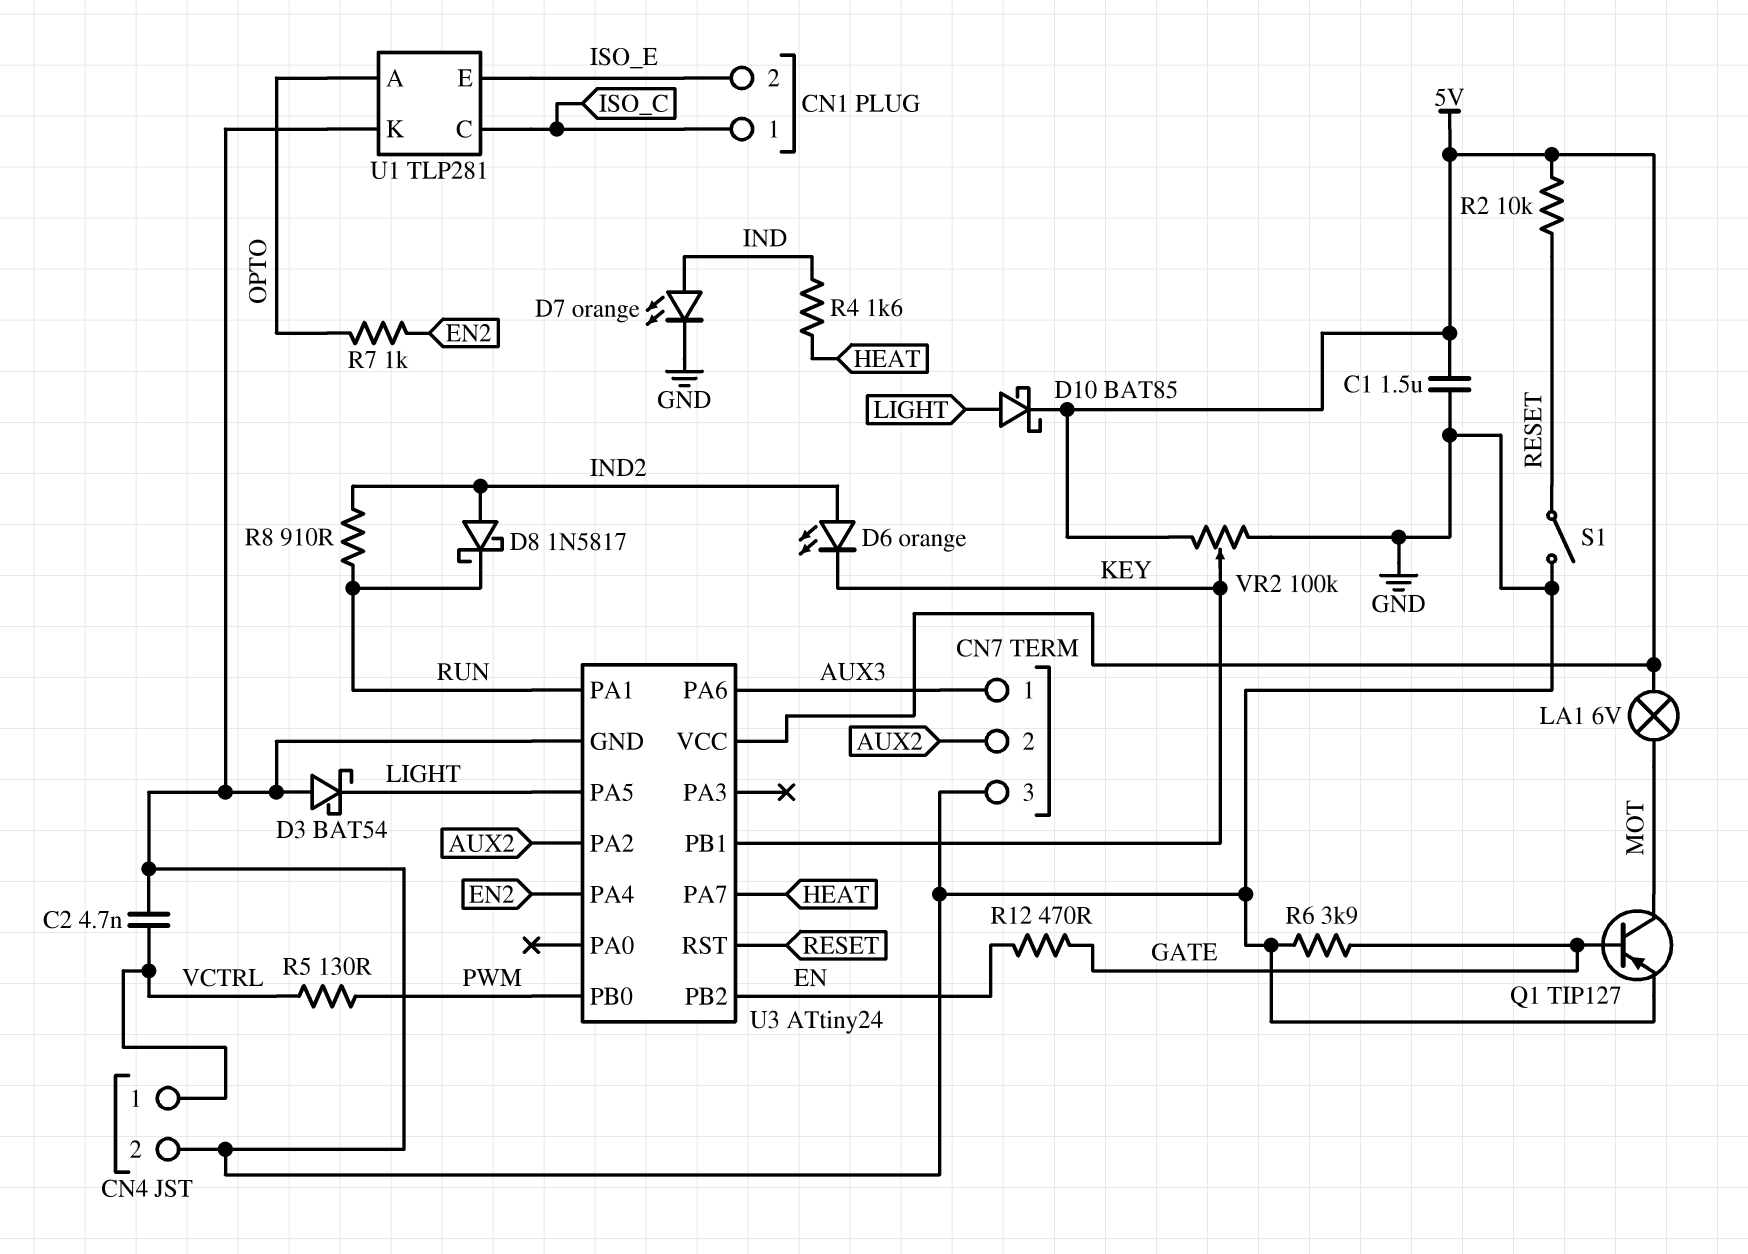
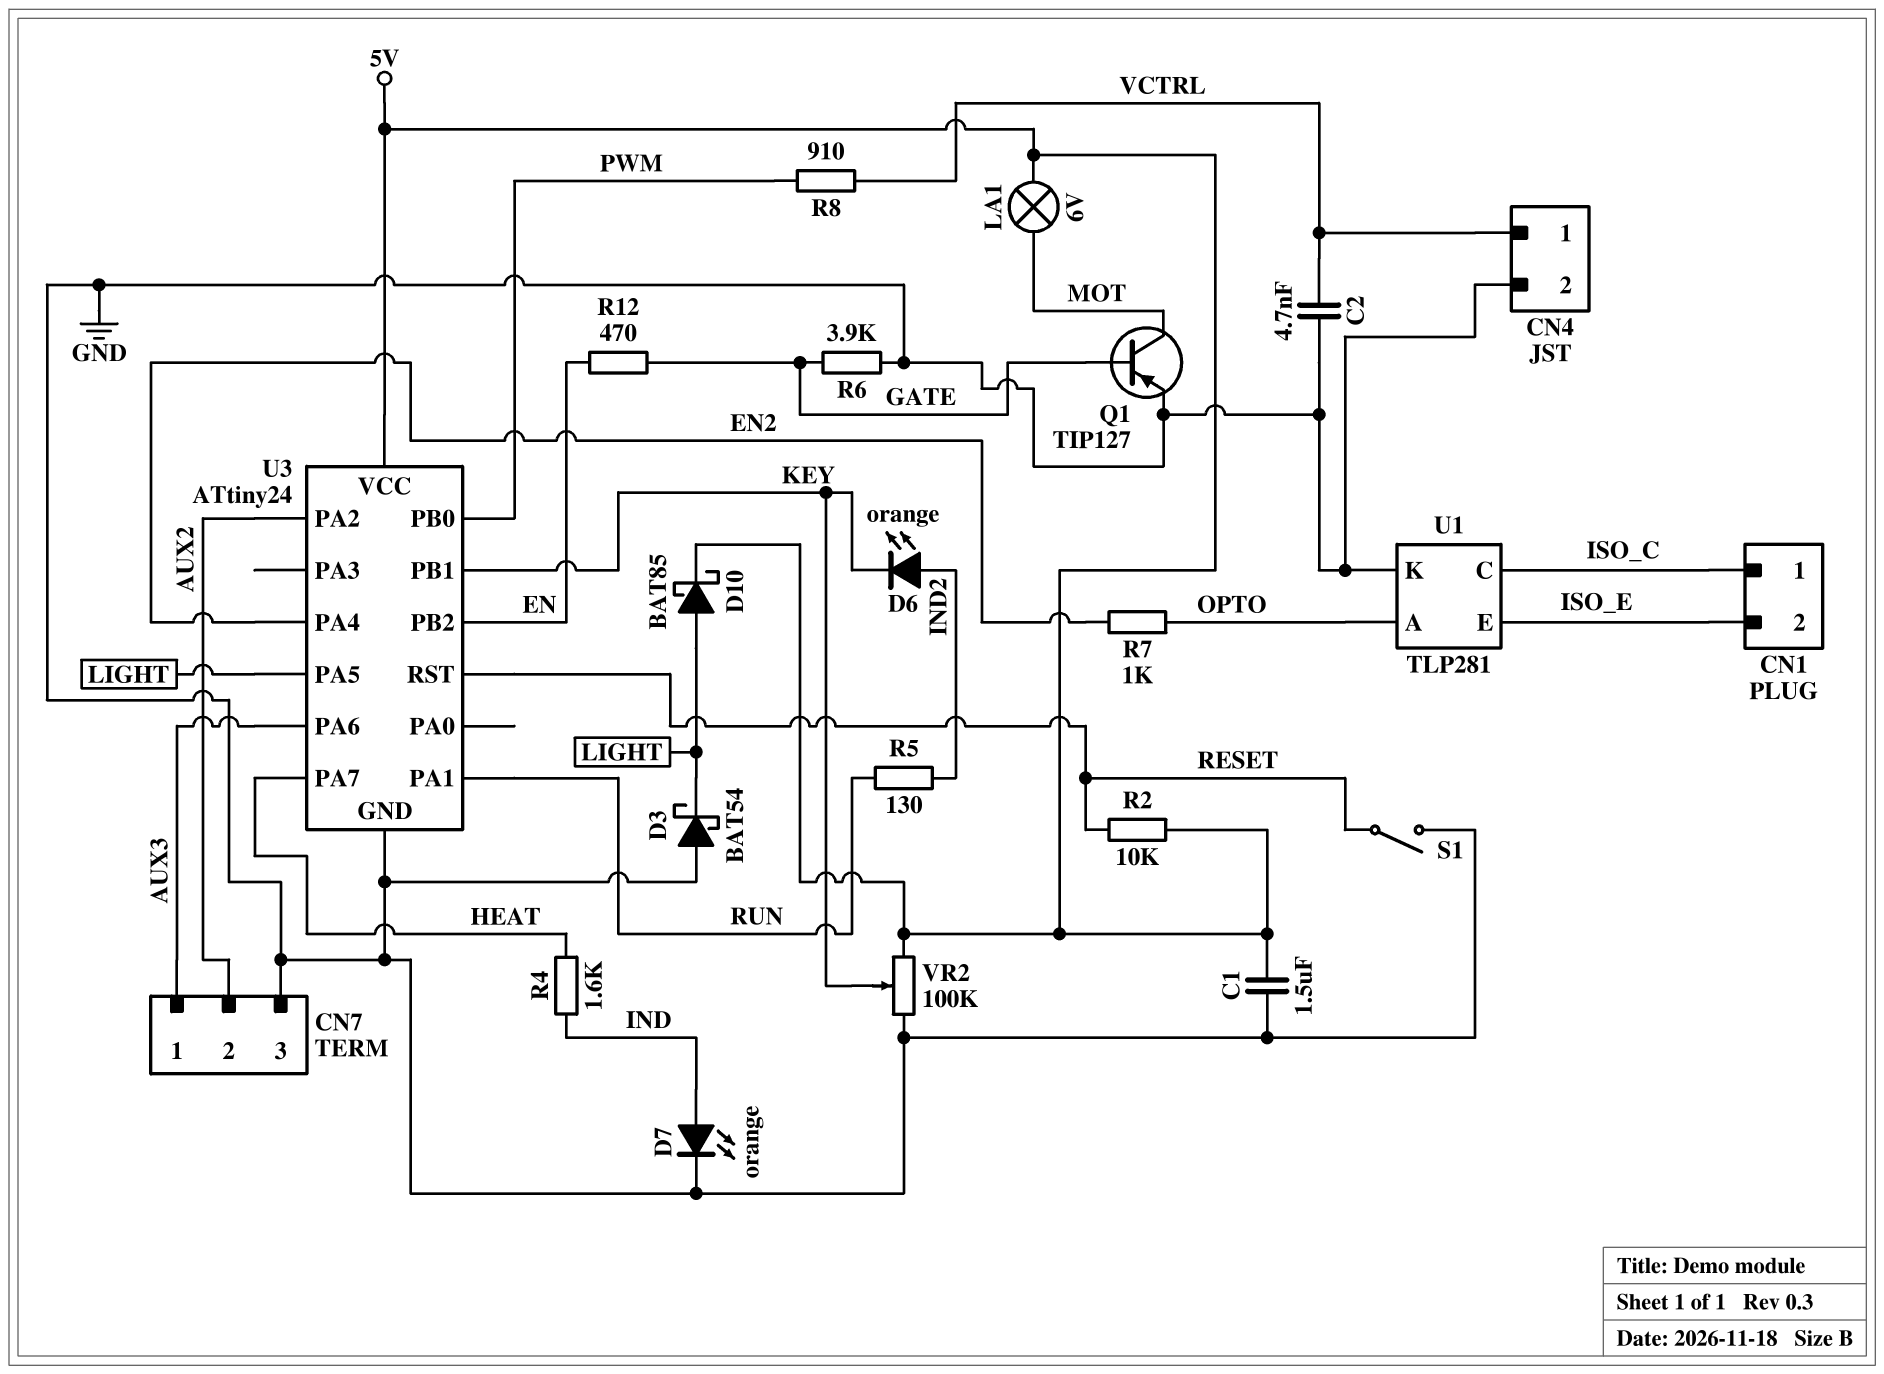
D8: schottky 1N5817 (A IND2, K RUN) -> none
R5: 130 (PWM, VCTRL) -> 130 (IND2, RUN)
R8: 910 (IND2, RUN) -> 910 (PWM, VCTRL)

